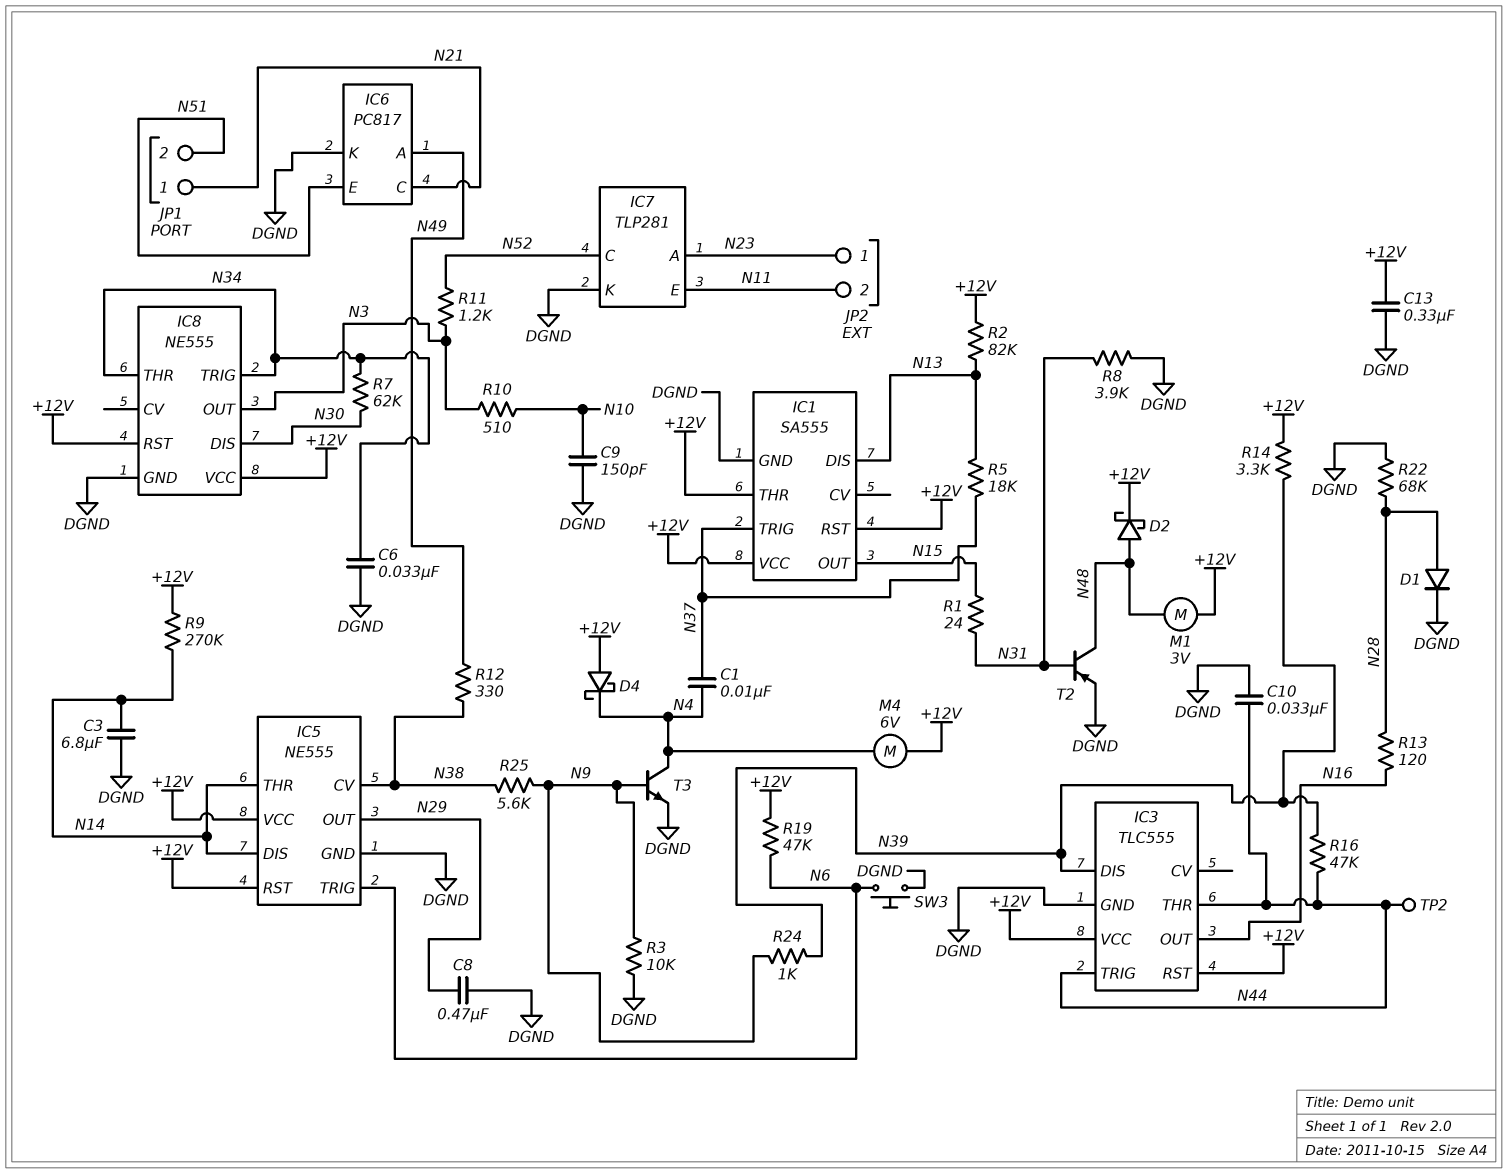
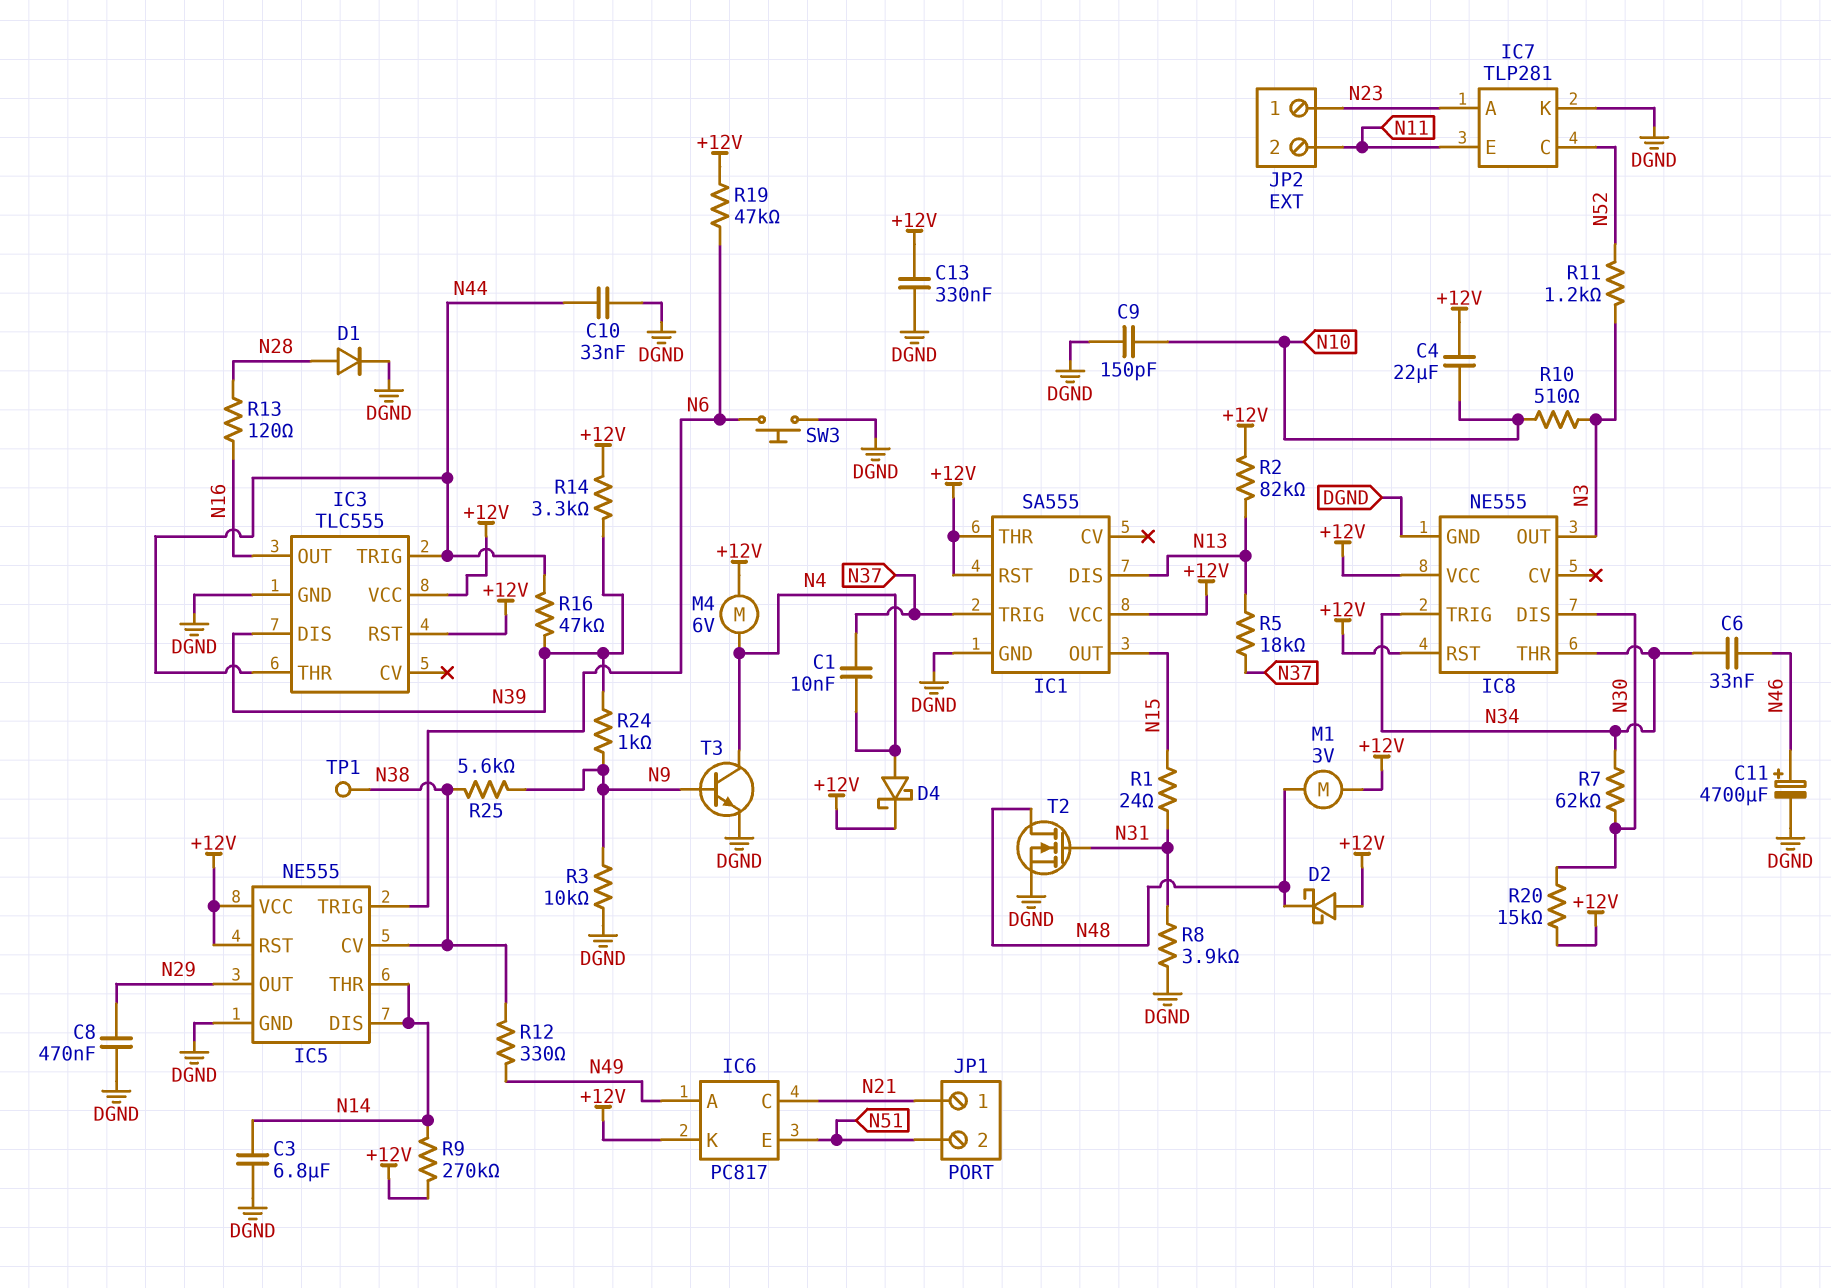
C4: none -> 22uF (+12V, N10)
C6: 33nF (DGND, N34) -> 33nF (N34, N46)
C11: none -> 4700uF (plus N46, minus DGND)
D2: schottky (A N48, K +12V) -> schottky (A +12V, K N48)
D4: schottky (A +12V, K N4) -> schottky (A N4, K +12V)
IC6 pin K: DGND -> +12V
R20: none -> 15k (+12V, N30)
R22: 68k (DGND, N28) -> none
T2: PNP (B N31, C N48, E DGND) -> NMOS (G N31, D N48, S DGND)
TP1: none -> test point (N38)
TP2: test point (N44) -> none

